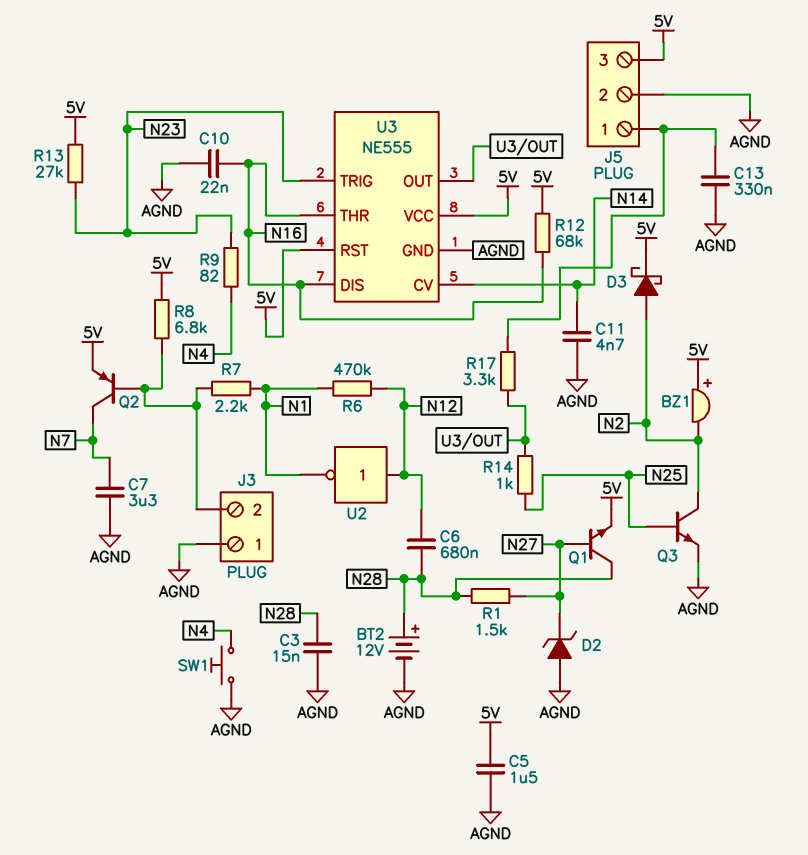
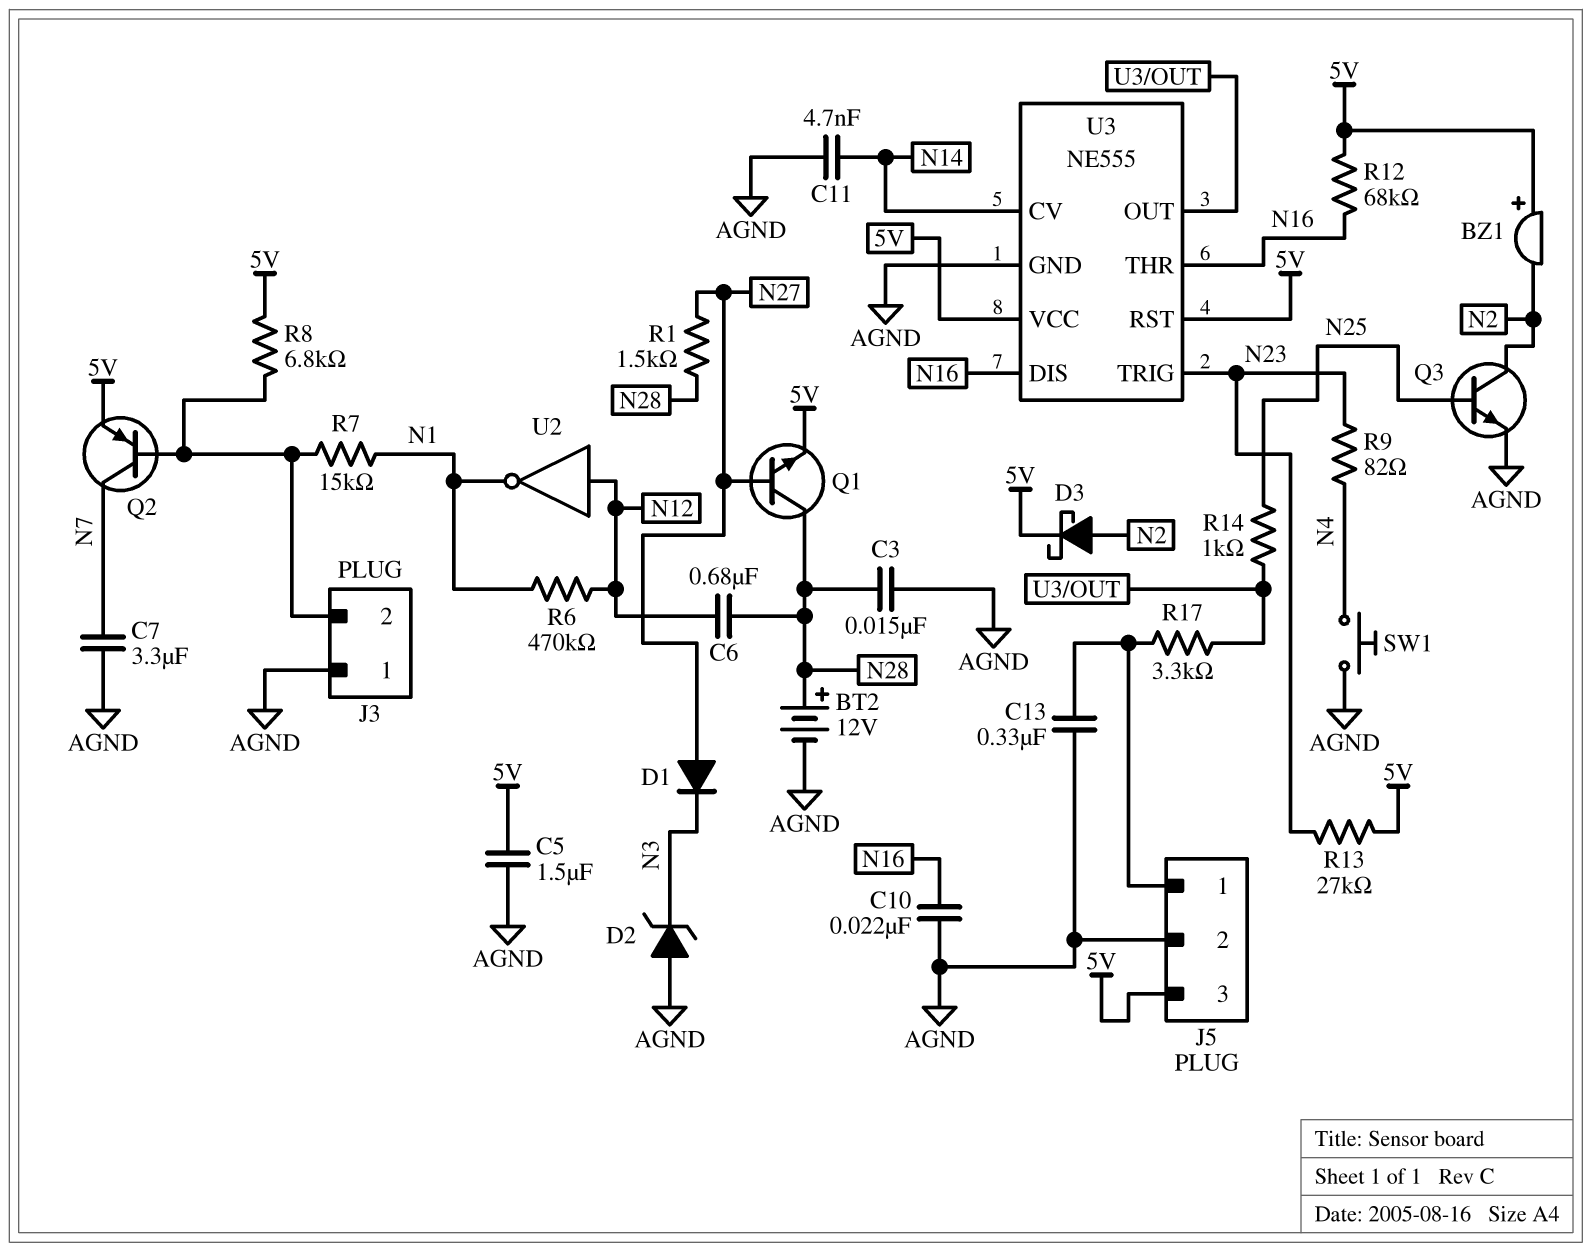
D1: none -> diode (A N27, K N3)
D2: zener (A AGND, K N27) -> zener (A AGND, K N3)
R7: 2.2k (J3/2, N1) -> 15k (J3/2, N1)

